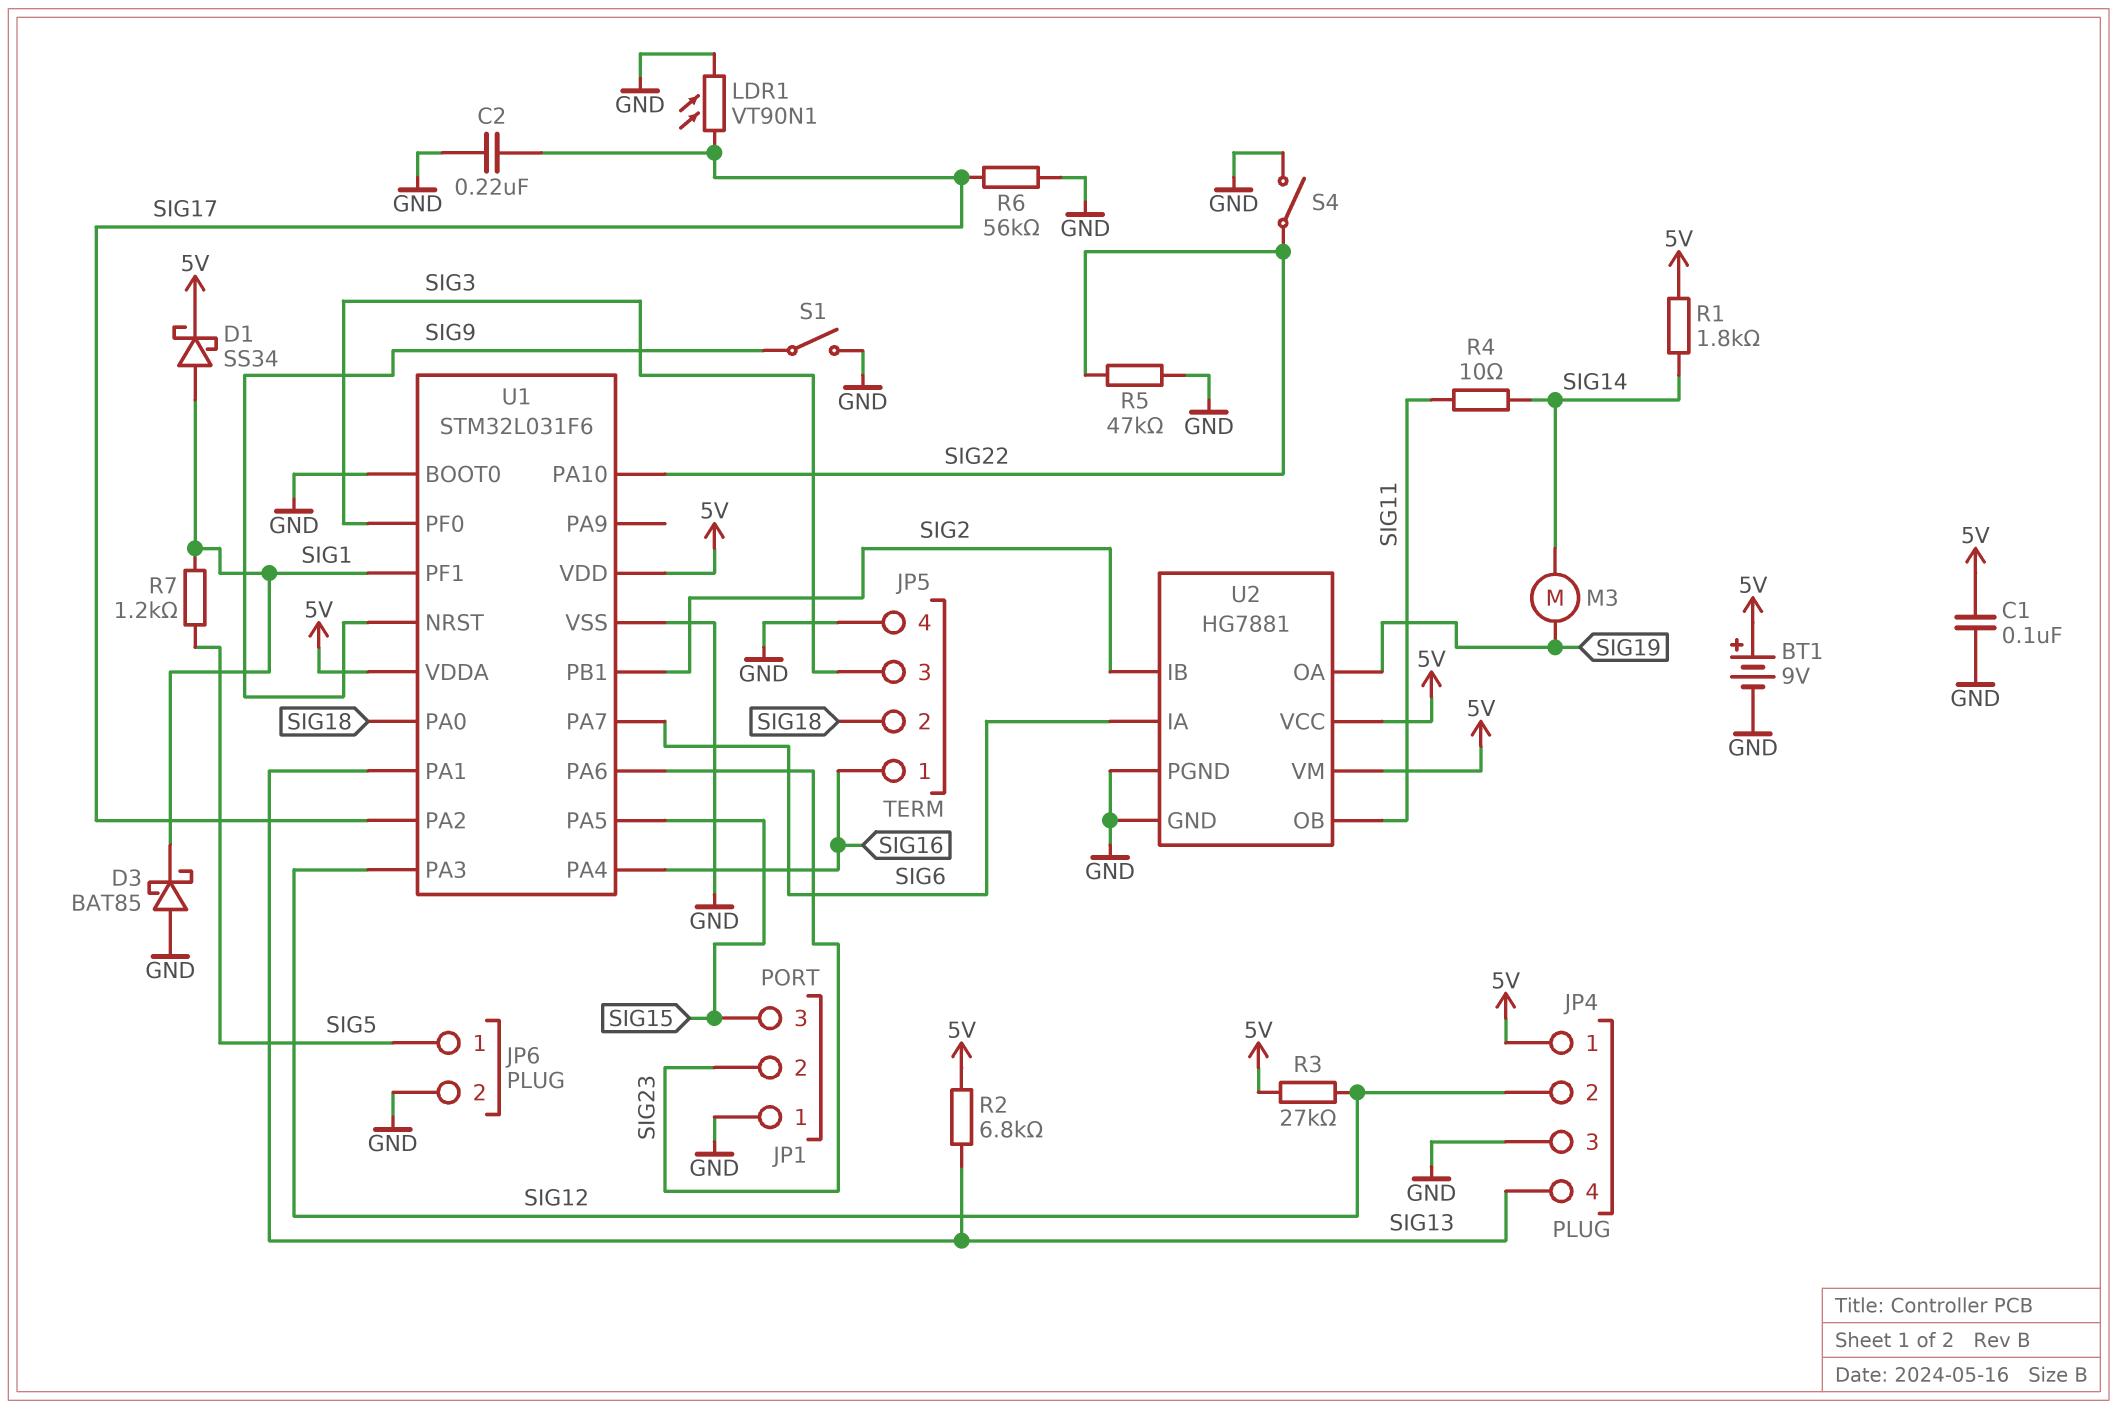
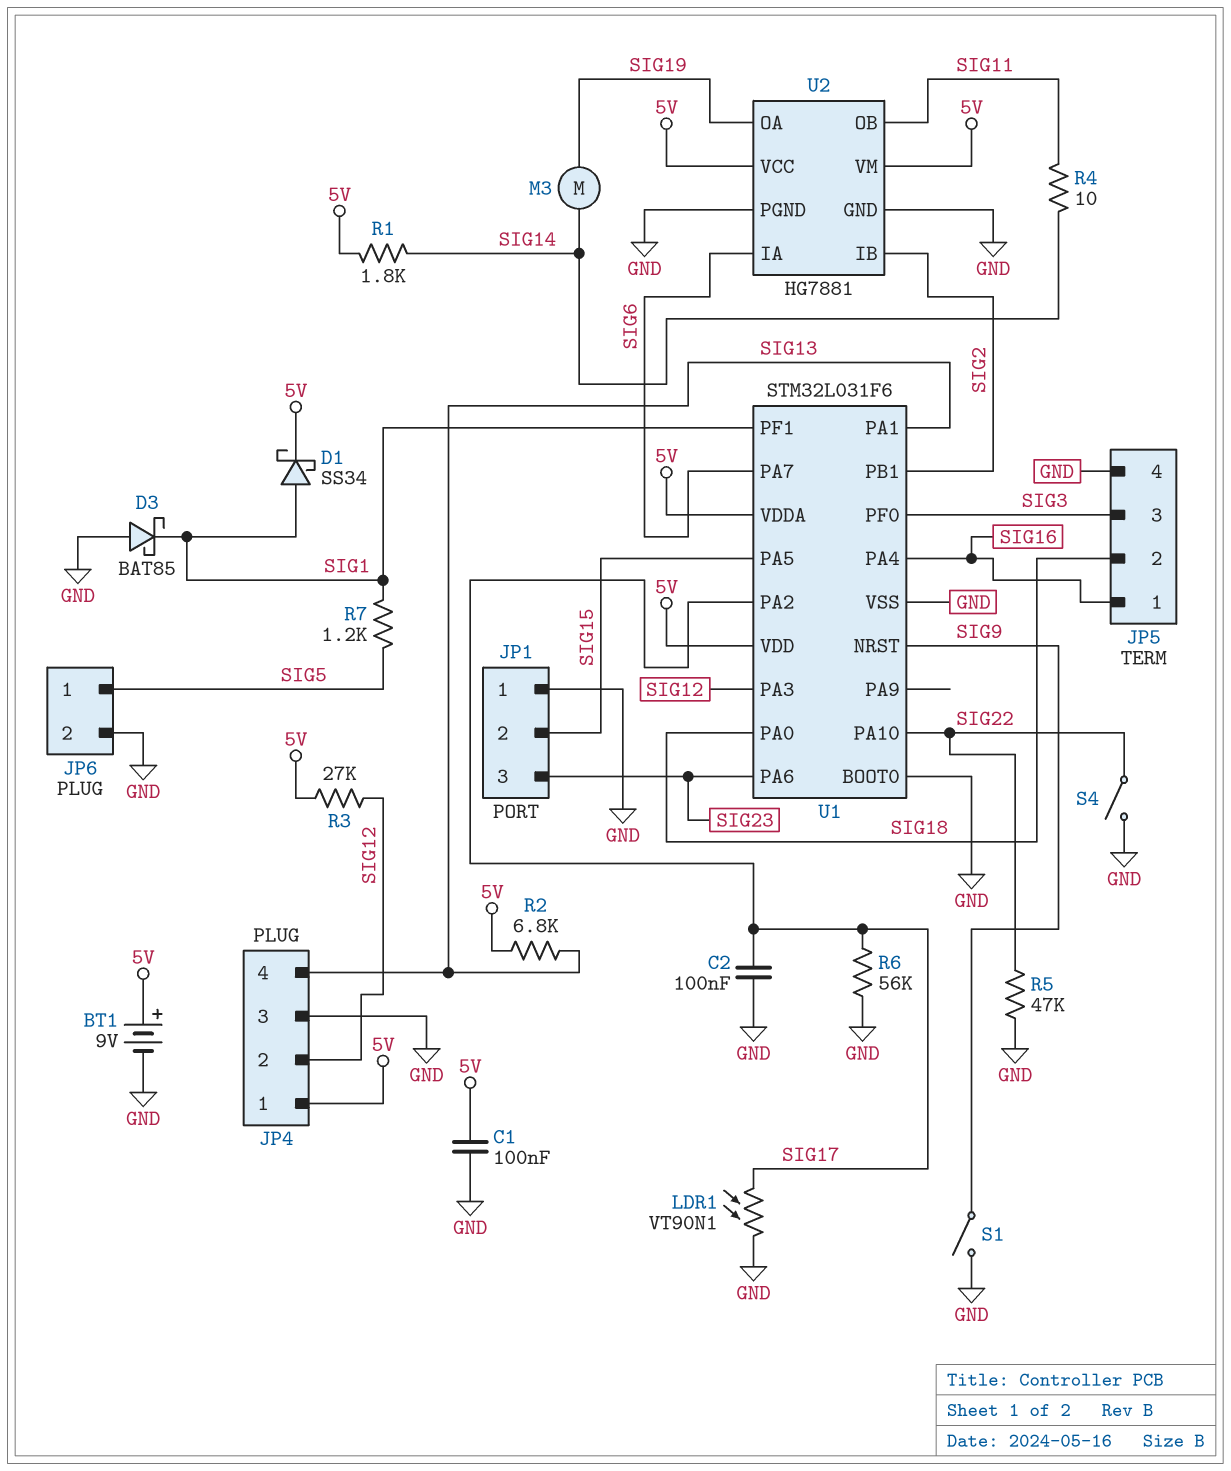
C2: 220nF (GND, SIG17) -> 100nF (GND, SIG17)
JP1 pin 2: SIG23 -> SIG15
JP1 pin 3: SIG15 -> SIG23

